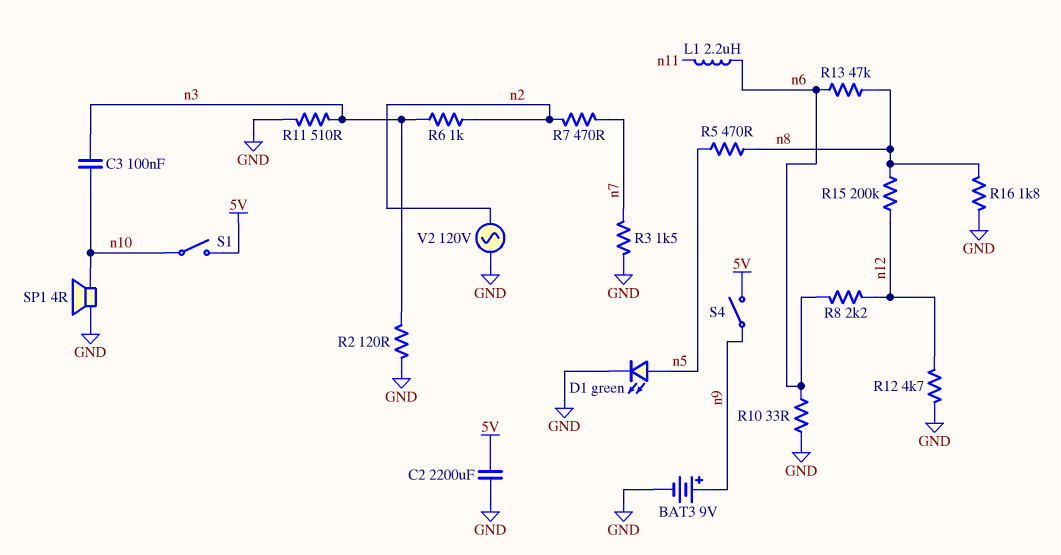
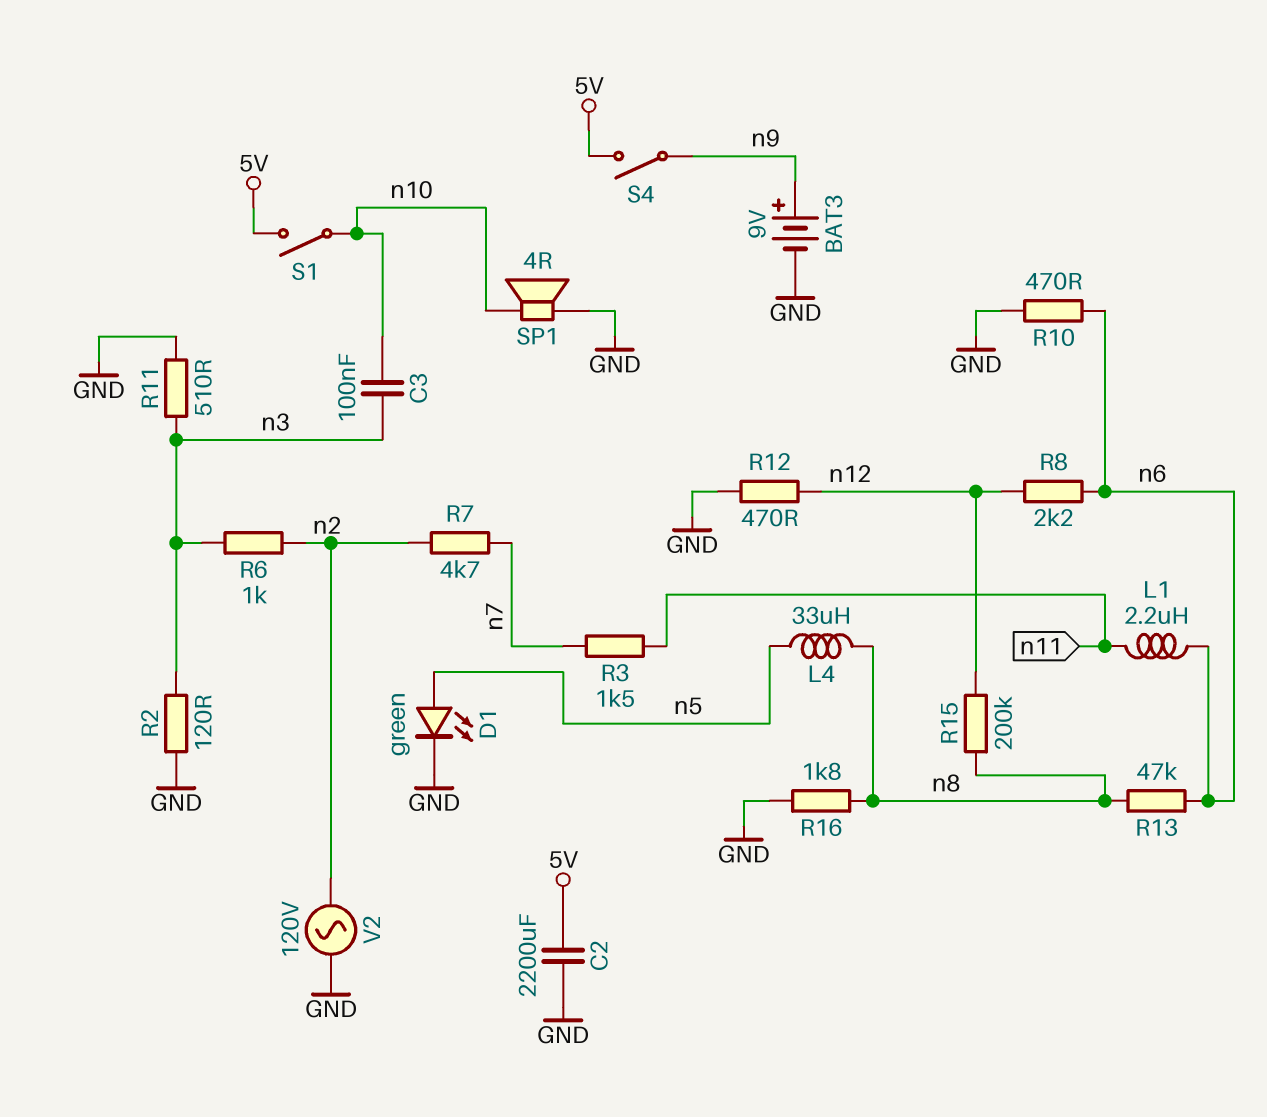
L4: none -> 33uH (n5, n8)
R3: 1.5k (GND, n7) -> 1.5k (n7, n11)
R5: 470 (n5, n8) -> none
R7: 470 (n2, n7) -> 4.7k (n2, n7)
R10: 33 (GND, n6) -> 470 (GND, n6)
R12: 4.7k (GND, n12) -> 470 (GND, n12)

